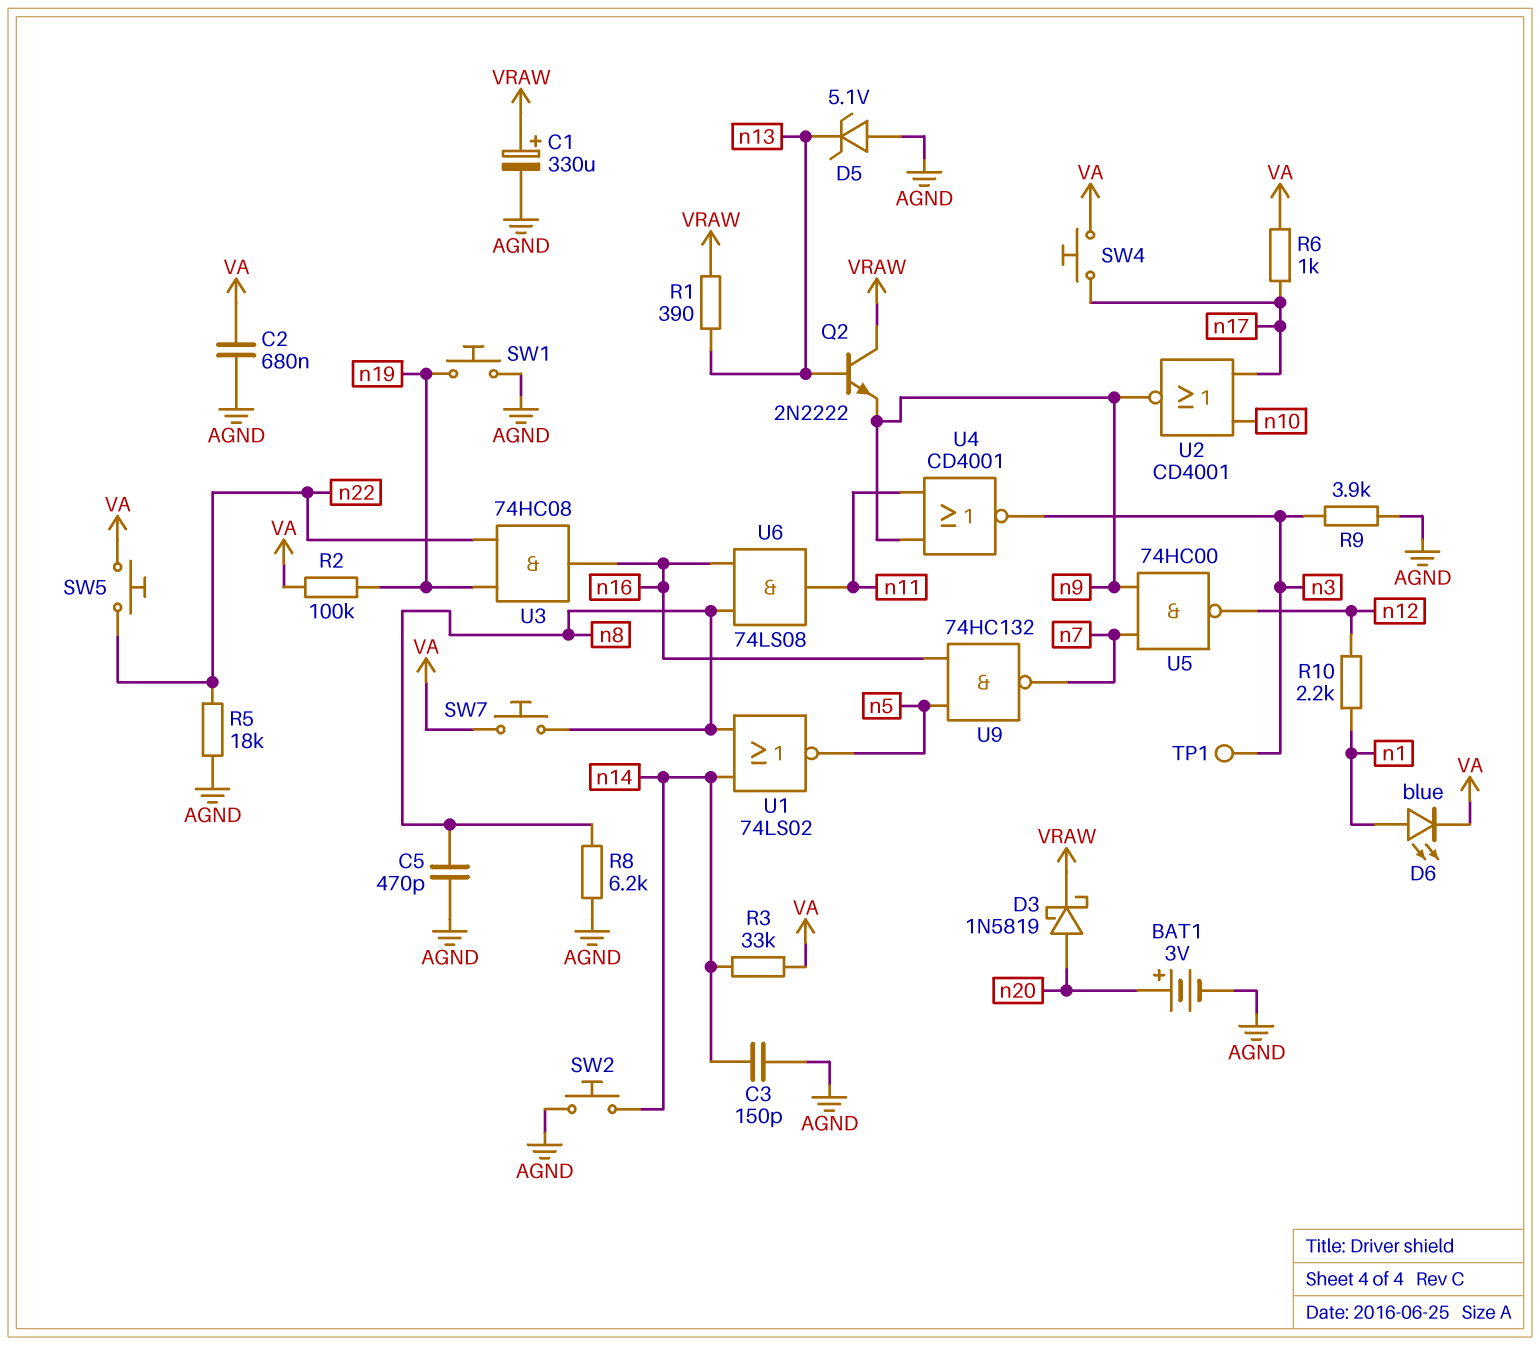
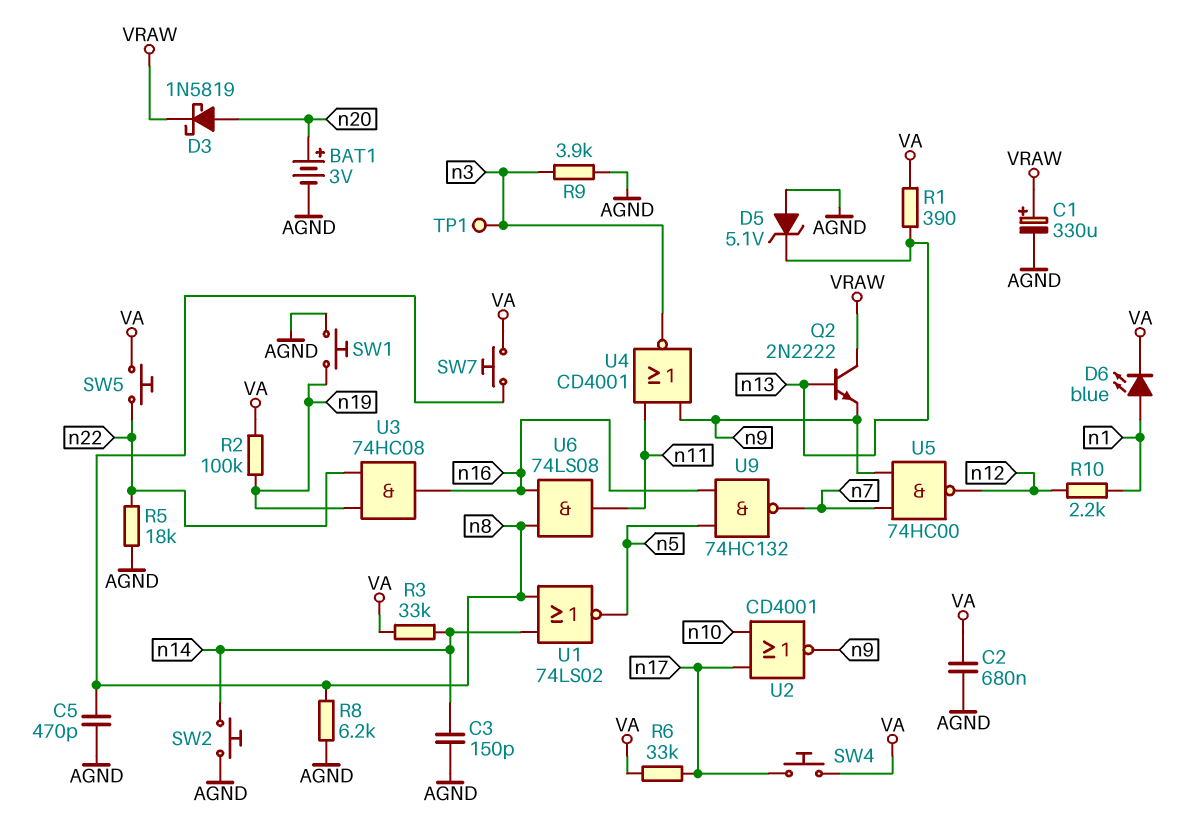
R1: 390 (VRAW, n13) -> 390 (VA, n13)
R6: 1k (VA, n17) -> 33k (VA, n17)

